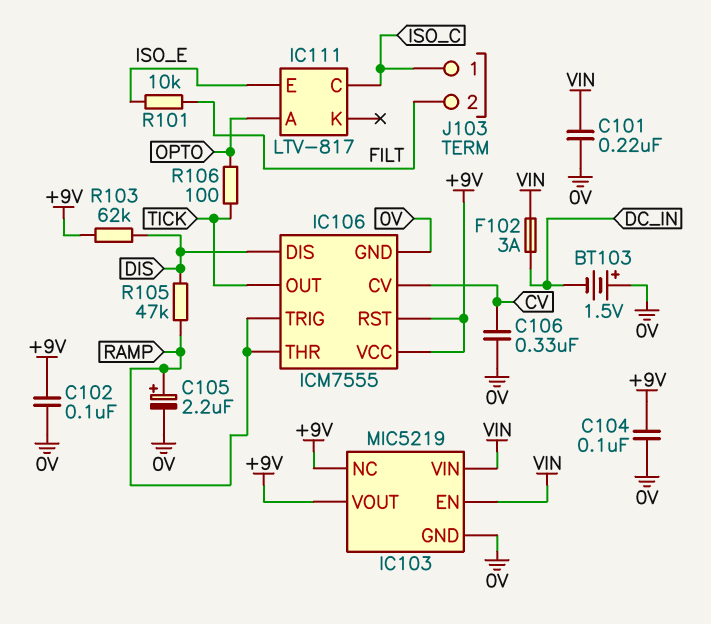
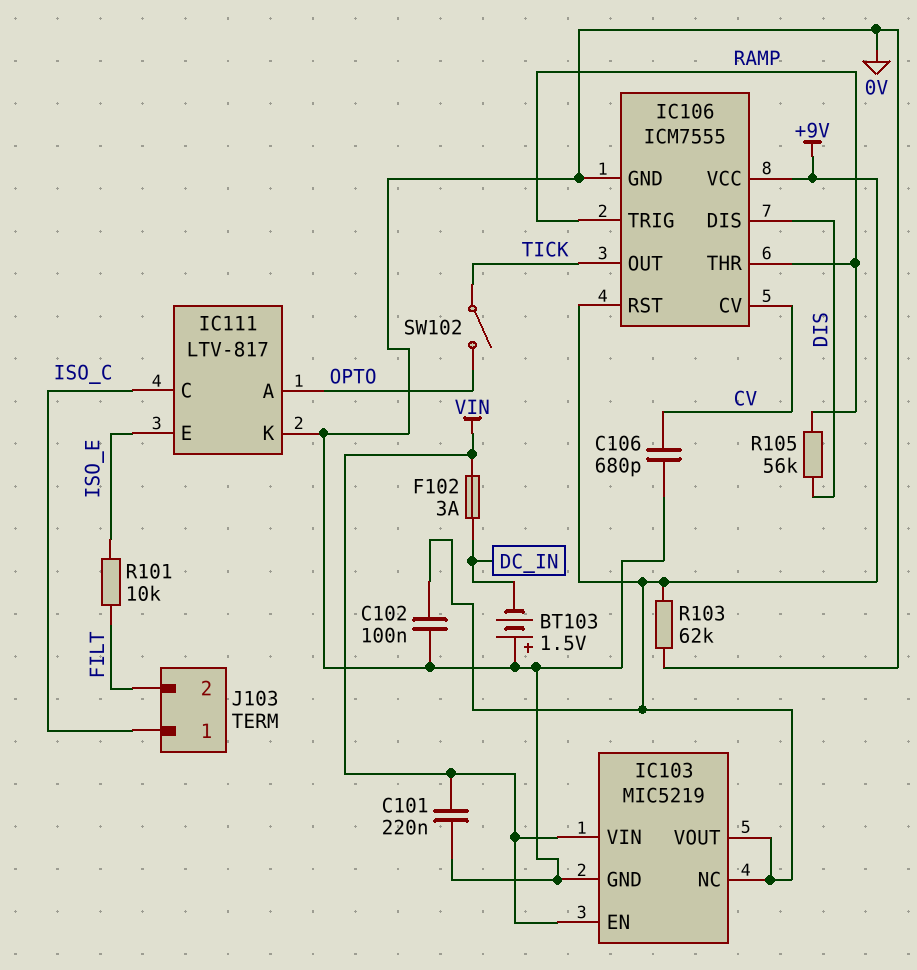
C104: 100nF (+9V, 0V) -> none
C105: 2.2uF (plus RAMP, minus 0V) -> none
C106: 330nF (0V, CV) -> 680pF (0V, CV)
IC111 pin K: none -> 0V
R103: 62k (+9V, DIS) -> 62k (+9V, 0V)
R105: 47k (DIS, RAMP) -> 56k (DIS, RAMP)
R106: 100 (OPTO, TICK) -> none
SW102: none -> switch (OPTO, TICK)

